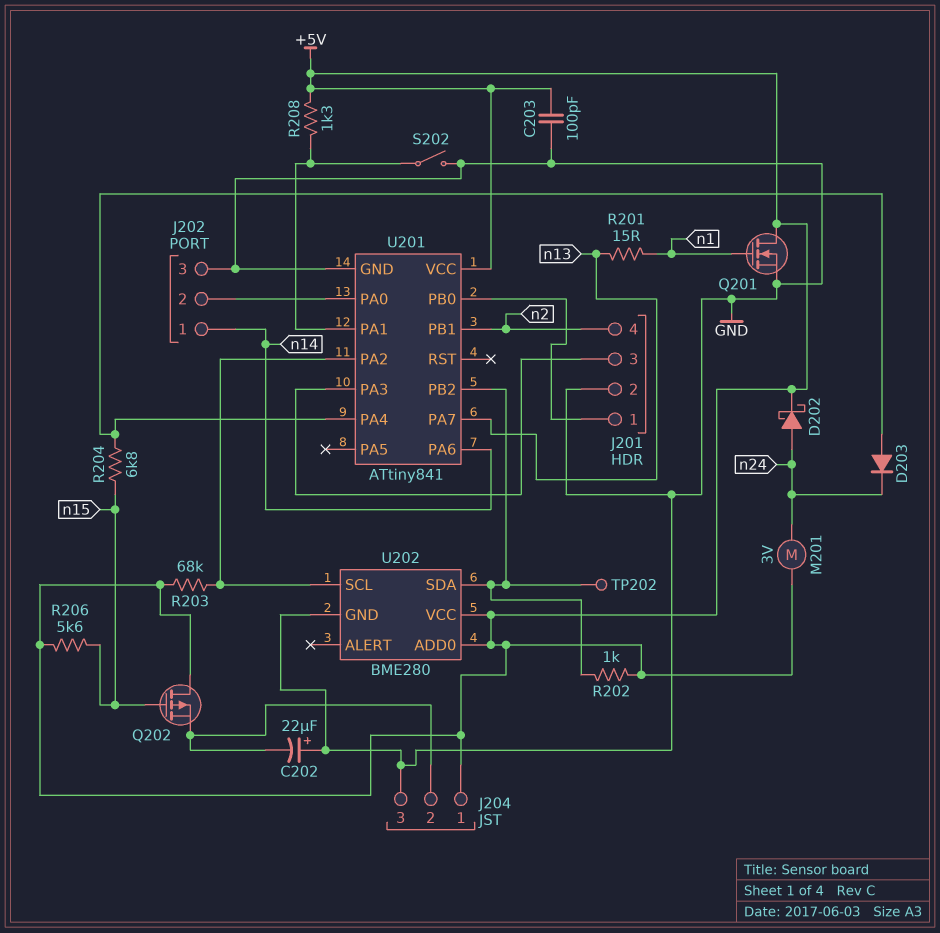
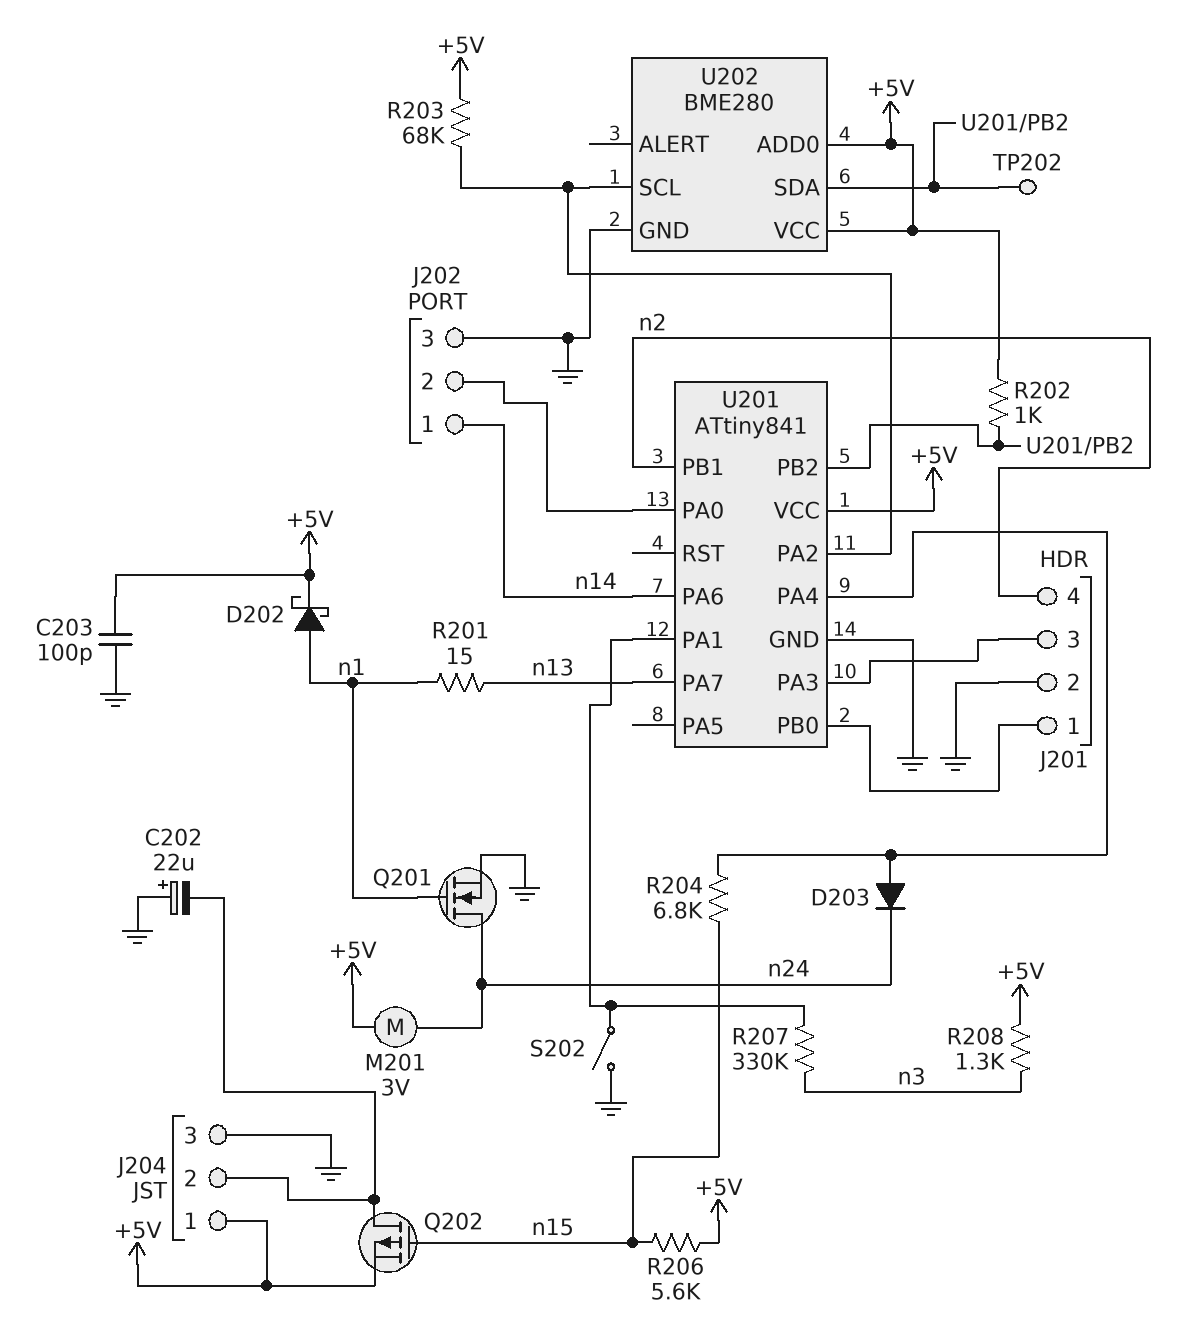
D202: schottky (A n24, K +5V) -> schottky (A n1, K +5V)
Q201: NMOS (G n1, D +5V, S GND) -> NMOS (G n1, D n24, S GND)
Q202: PMOS (G n15, D +5V, S J204/2) -> PMOS (G n15, D J204/2, S +5V)
R207: none -> 330k (U201/PA1, n3)
R208: 1.3k (+5V, U201/PA1) -> 1.3k (+5V, n3)

